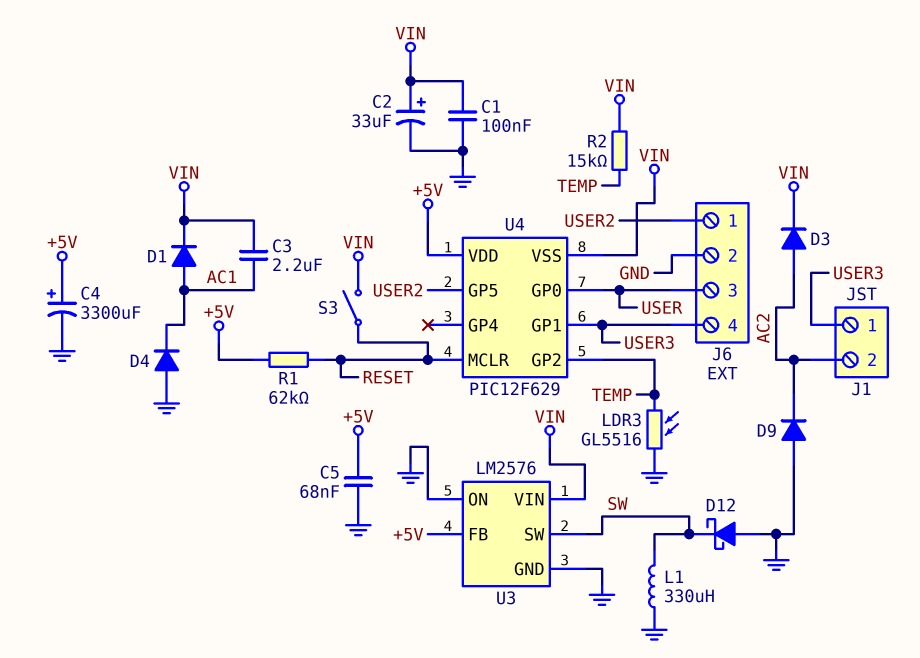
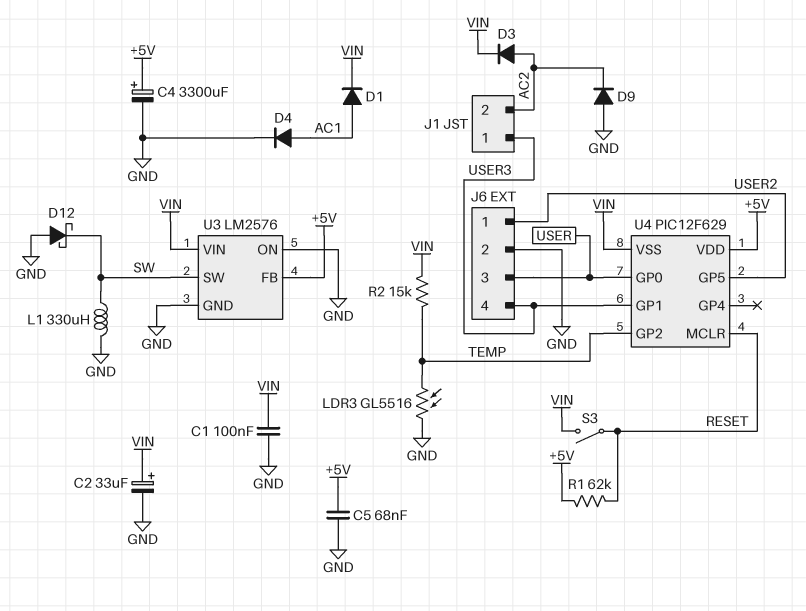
C3: 2.2uF (AC1, VIN) -> none
D4: diode (A GND, K AC1) -> diode (A AC1, K GND)

